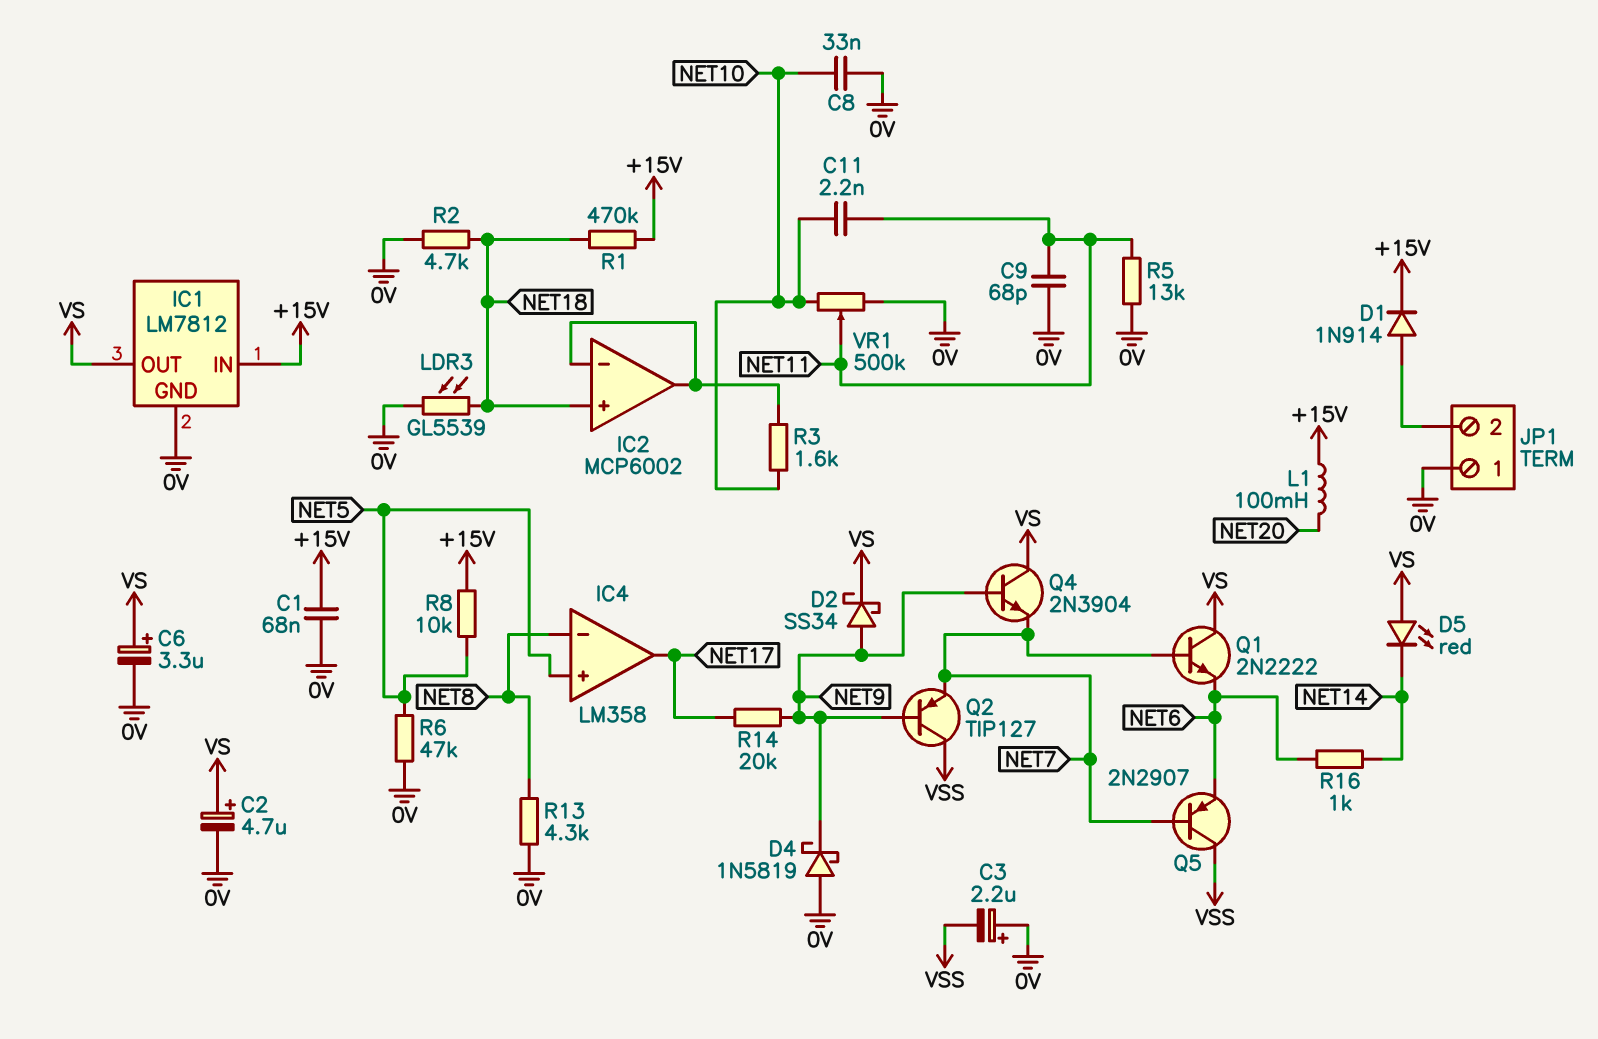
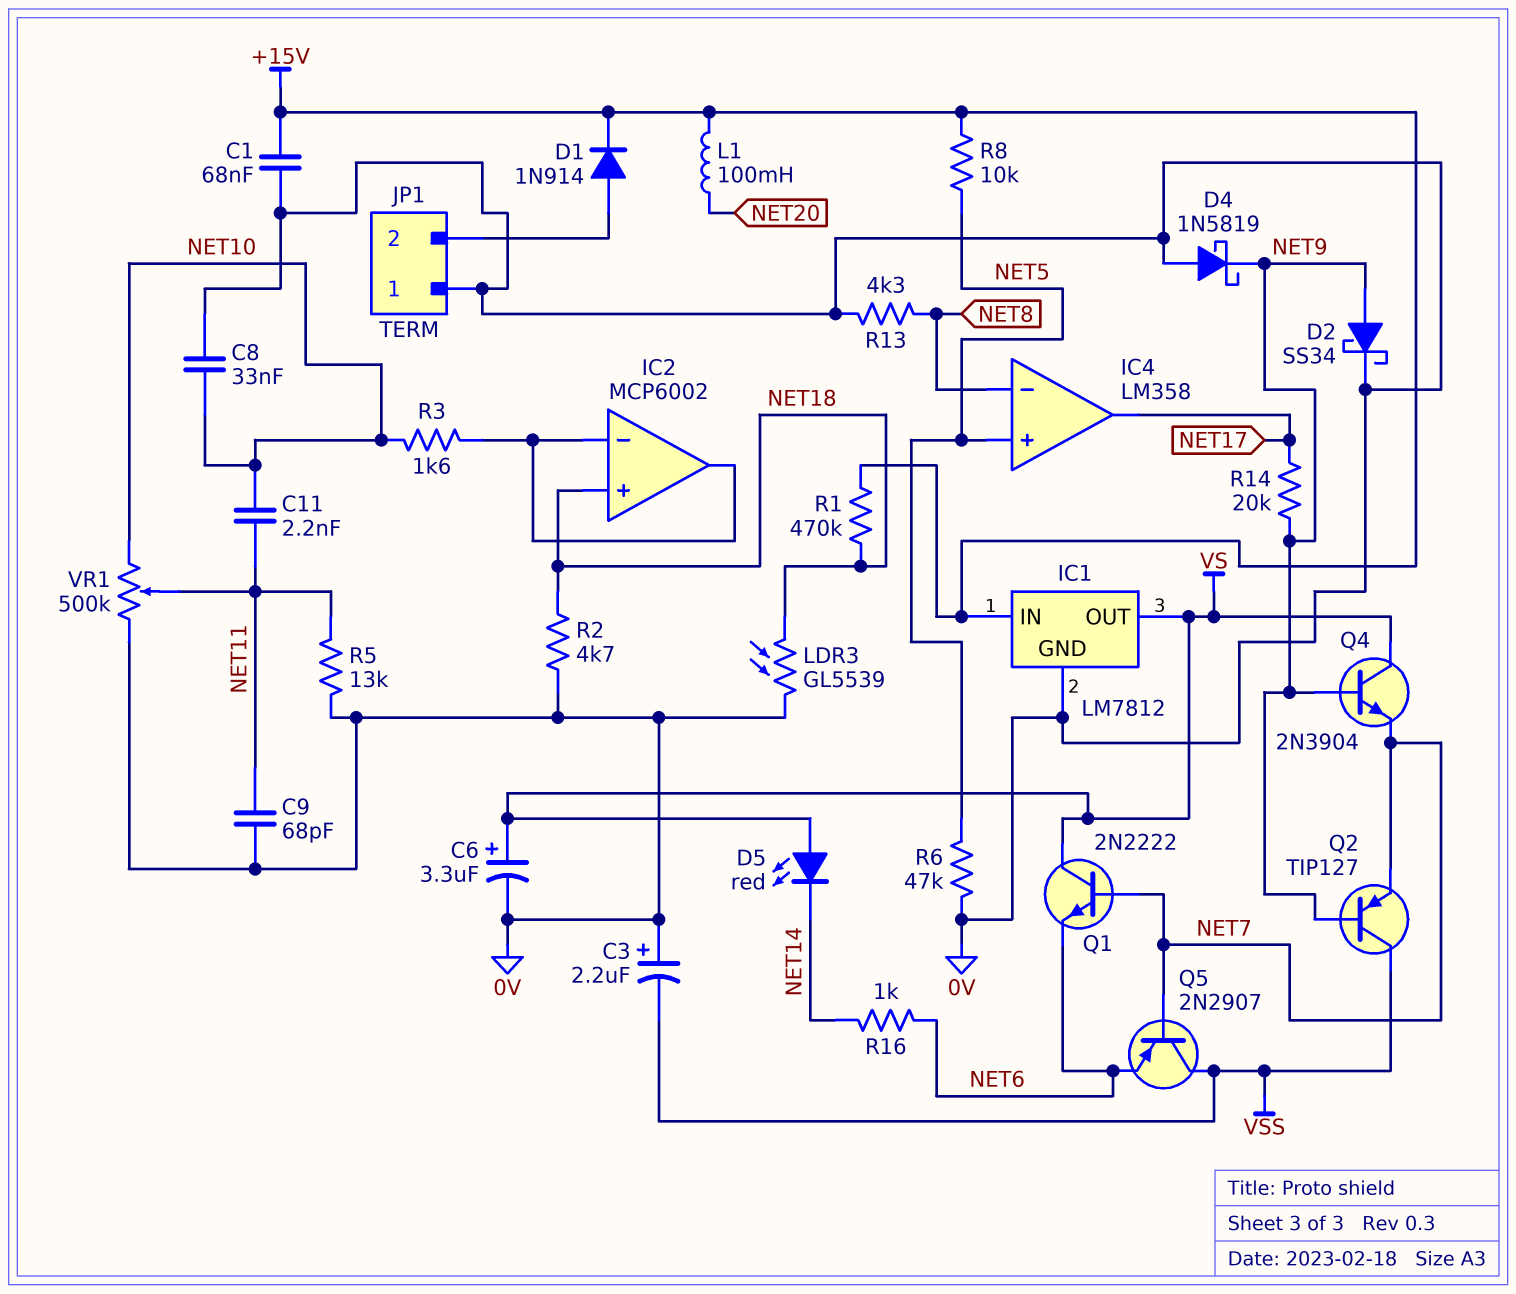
C2: 4.7uF (plus VS, minus 0V) -> none
D2: schottky SS34 (A NET9, K VS) -> schottky SS34 (A NET9, K 0V)

